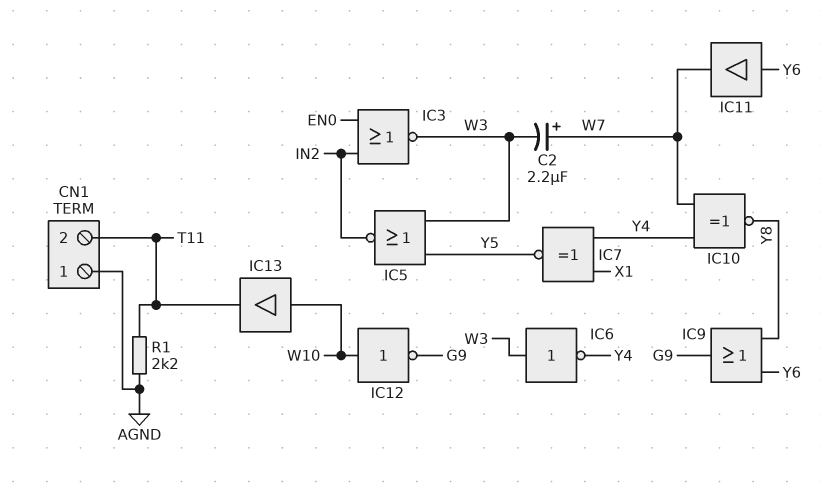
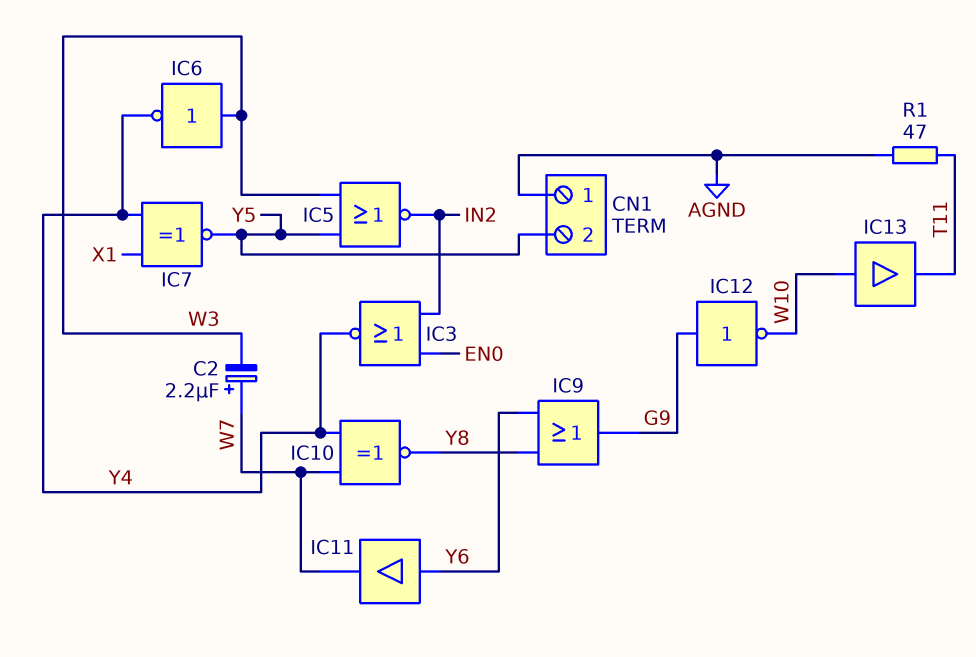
CN1 pin 2: T11 -> Y5
IC3: NOR (in EN0, in IN2, out W3) -> NOR (in EN0, in IN2, out Y4)
IC12: NOT (in W10, out G9) -> NOT (in G9, out W10)
R1: 2.2k (AGND, T11) -> 47 (AGND, T11)

